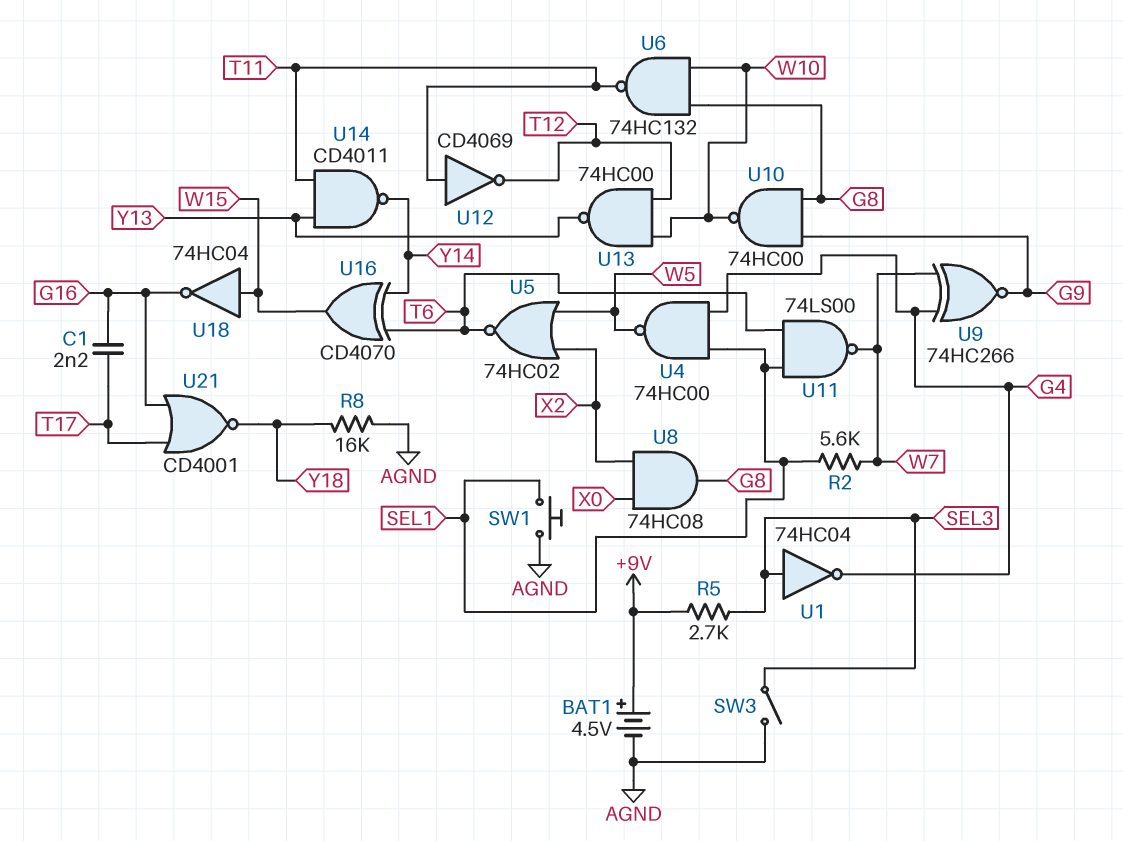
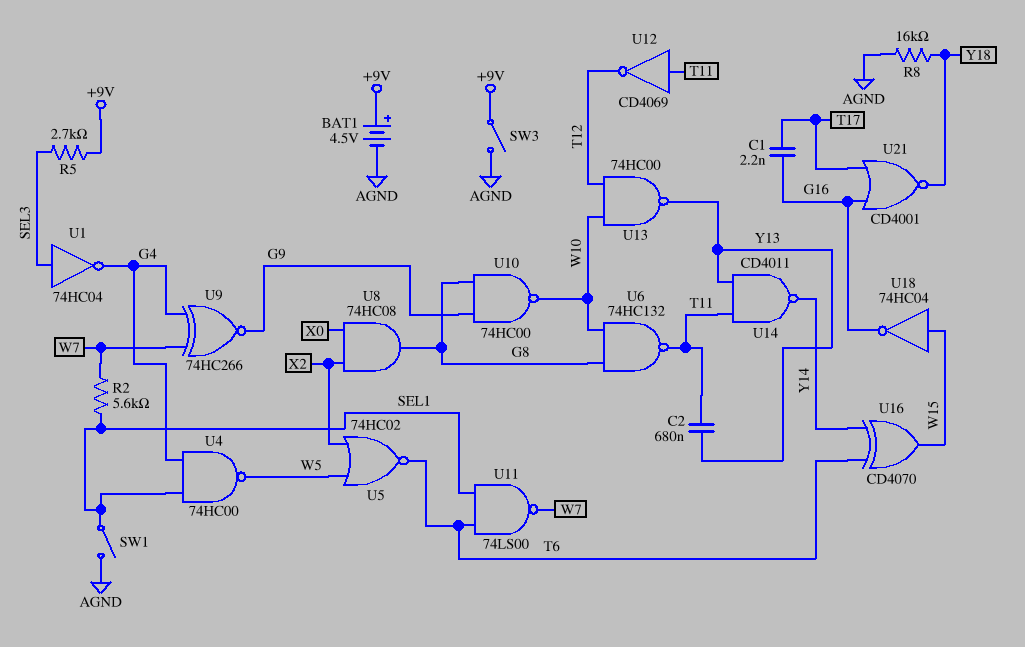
C2: none -> 680nF (T11, Y13)
SW1: button (AGND, SEL1) -> switch (AGND, SEL1)
SW3: switch (AGND, SEL3) -> switch (+9V, AGND)

